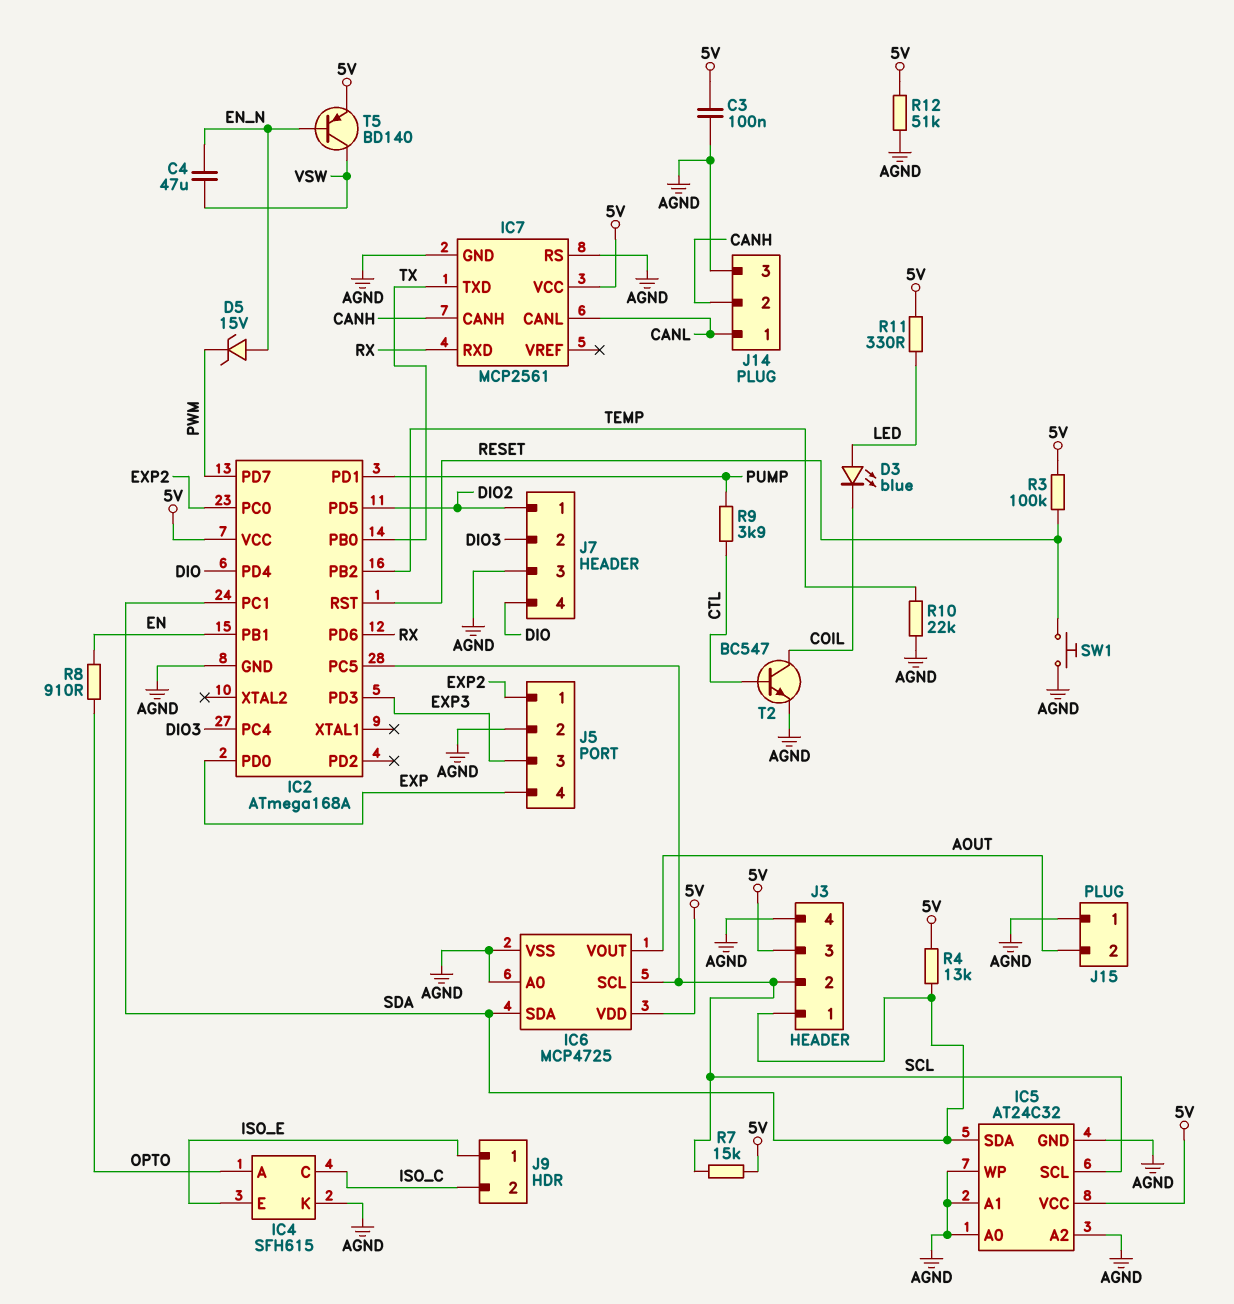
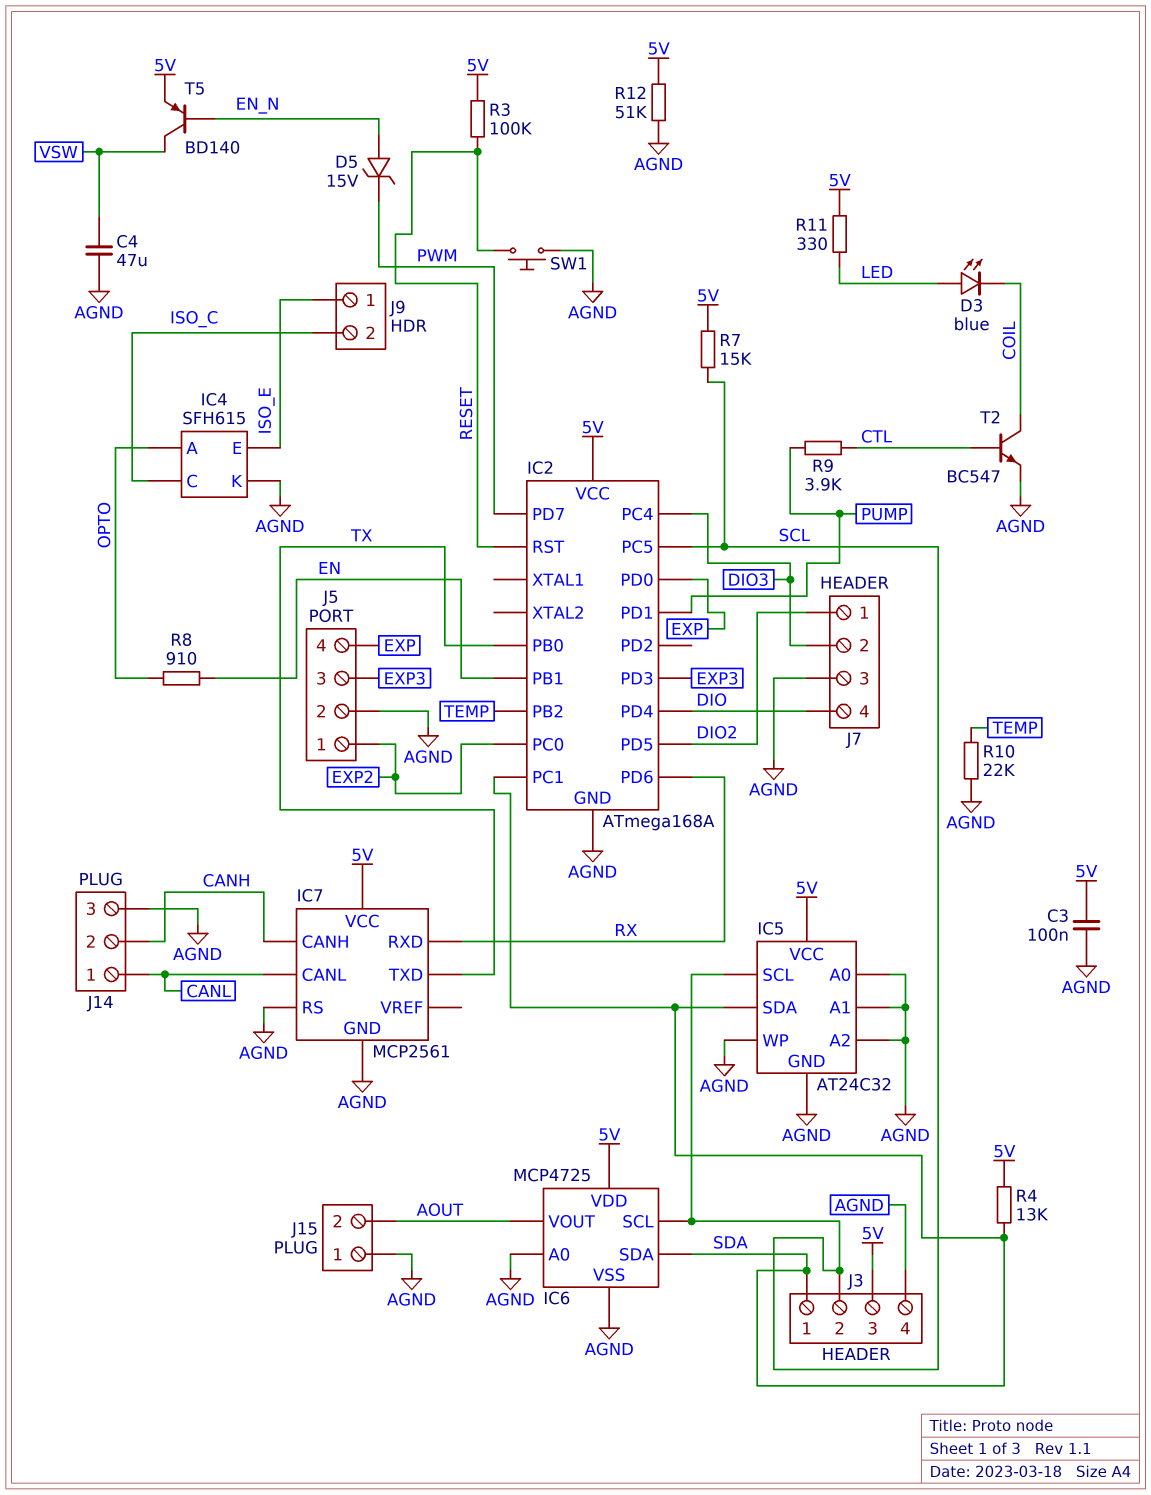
C4: 47uF (EN_N, VSW) -> 47uF (AGND, VSW)

